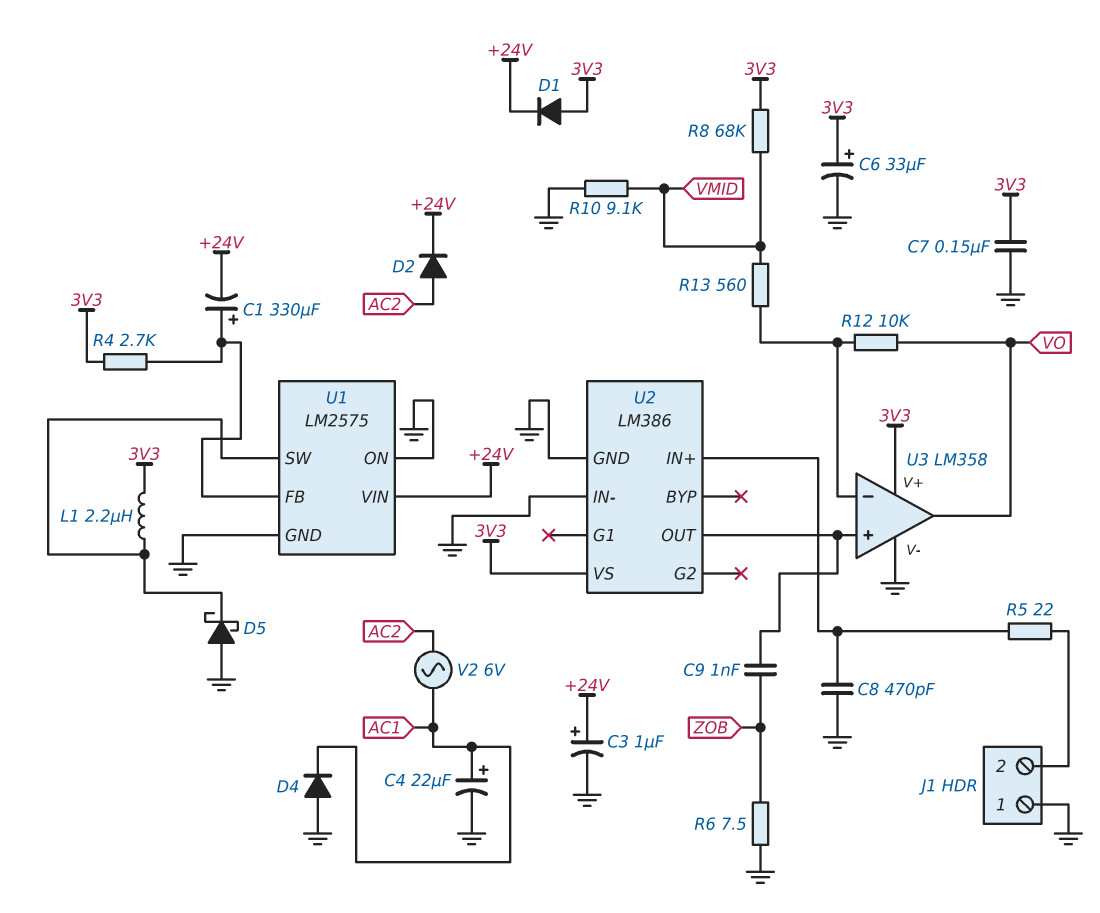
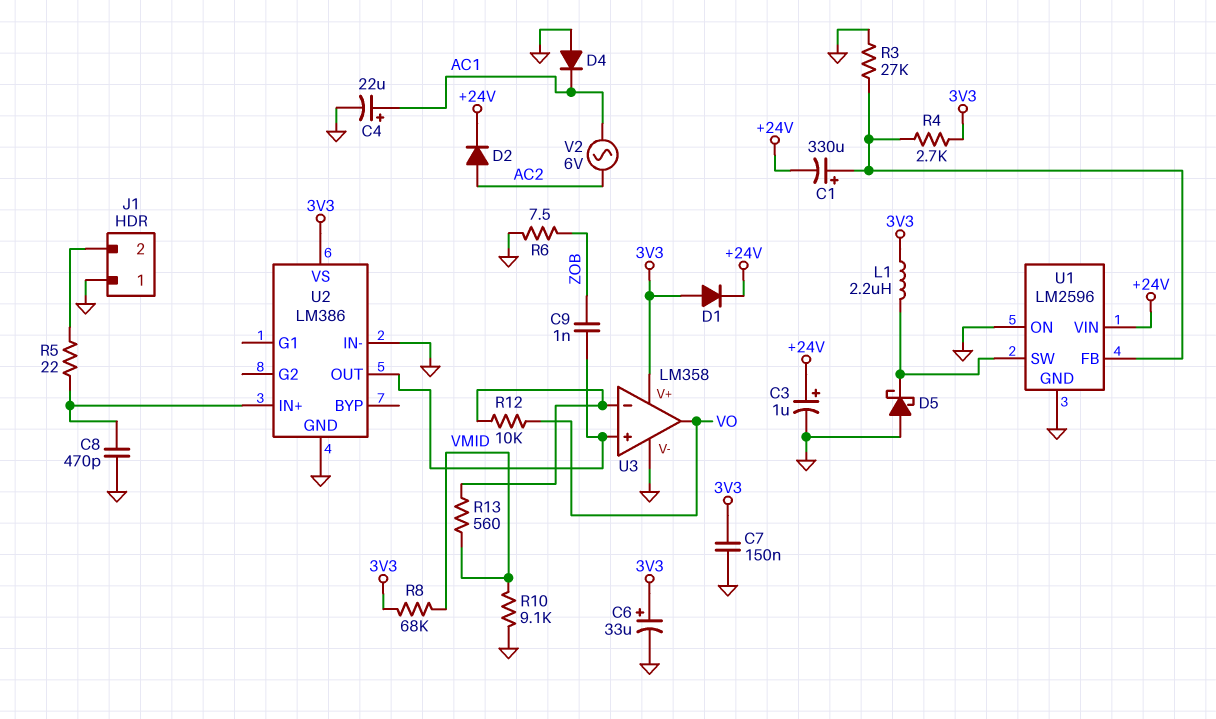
R3: none -> 27k (GND, U1/FB)
U1: LM2575 -> LM2596

